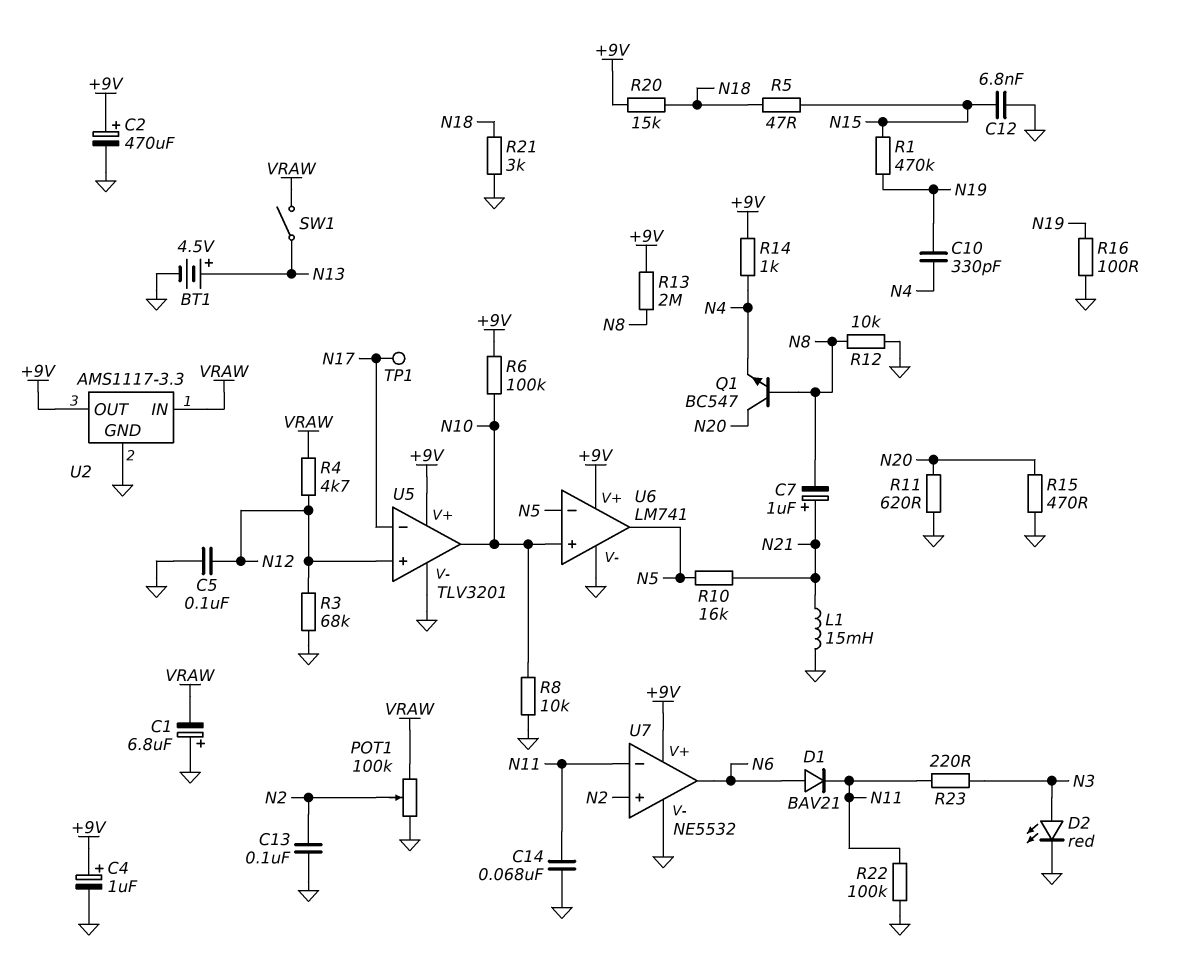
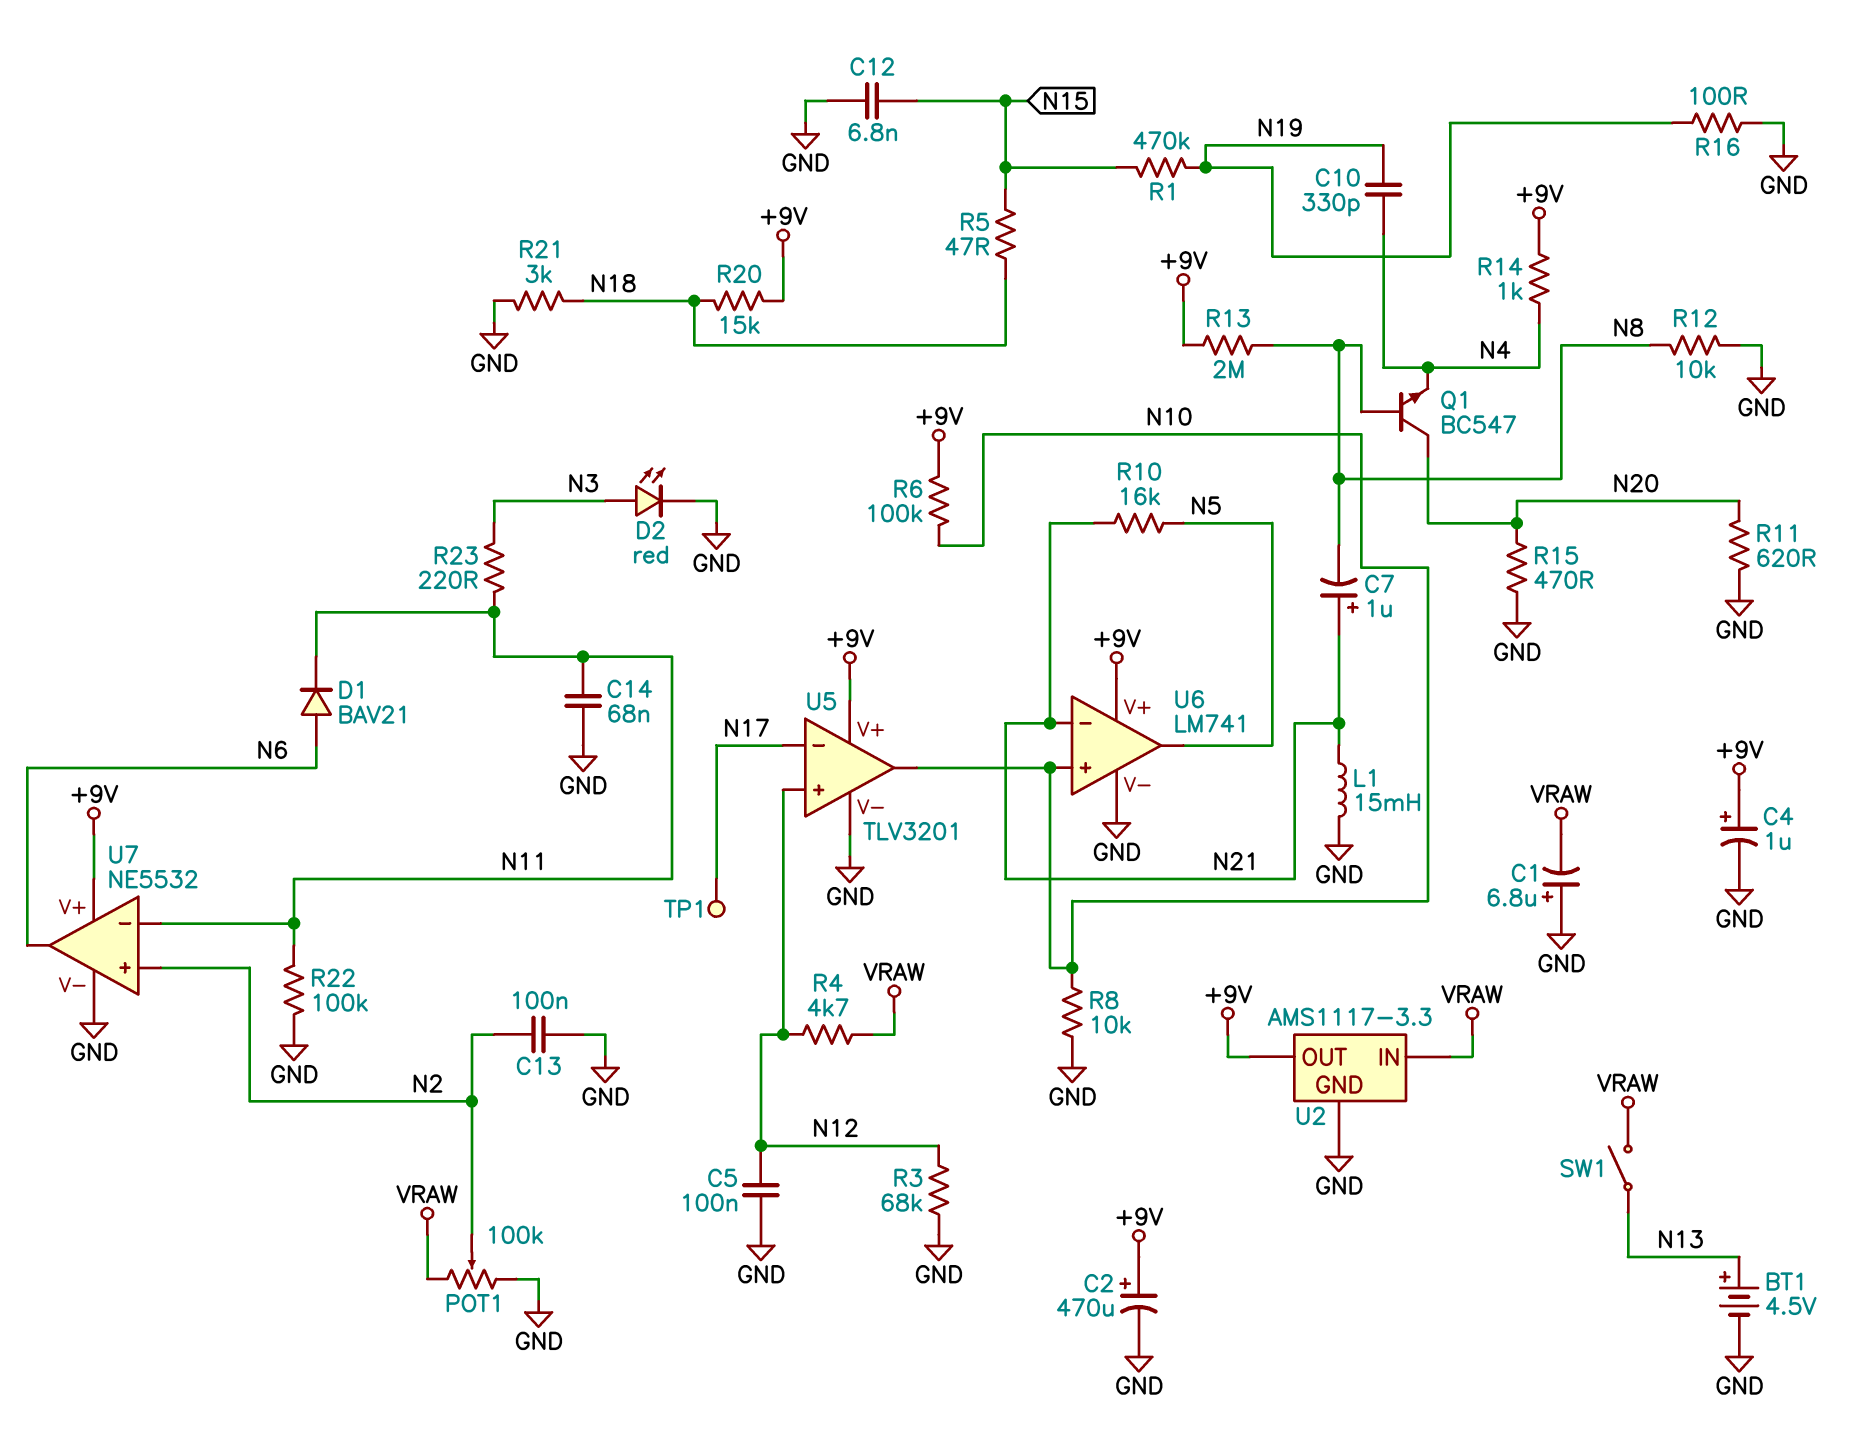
U6 pin in-: N5 -> N21

